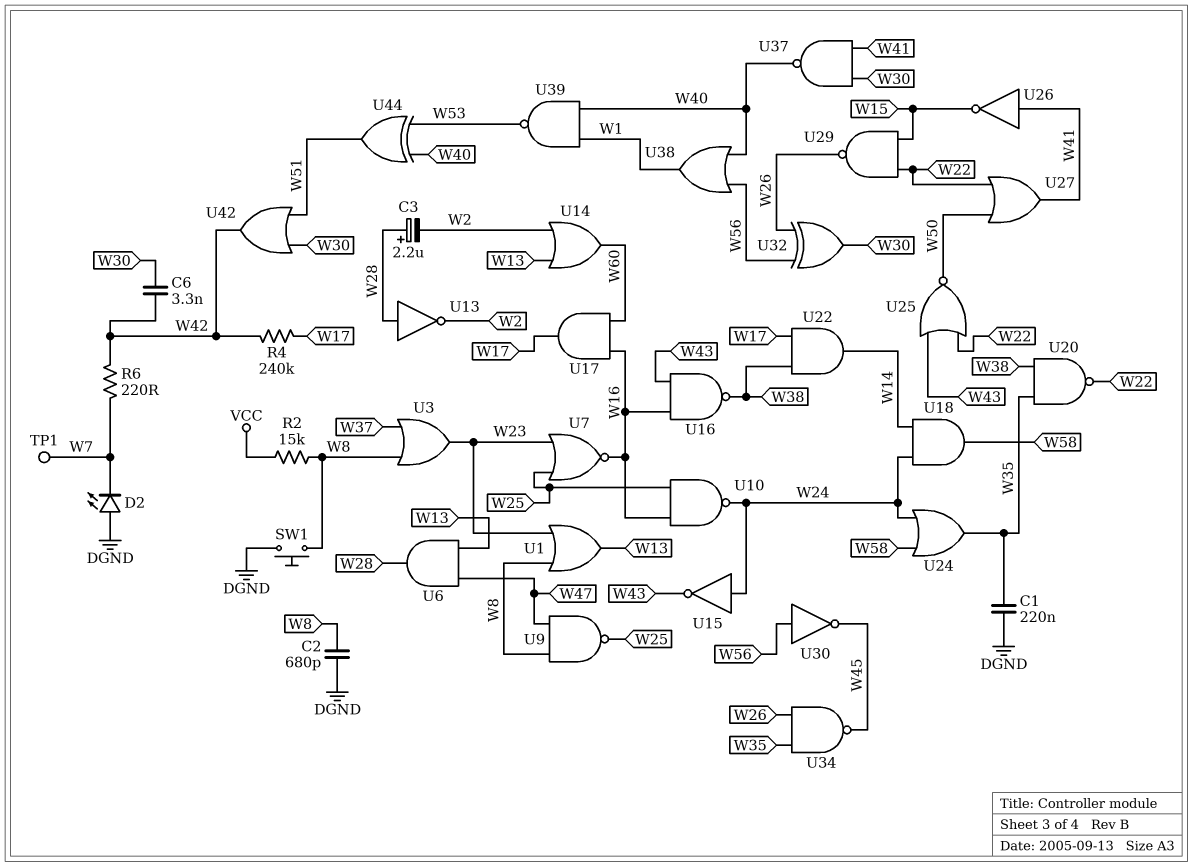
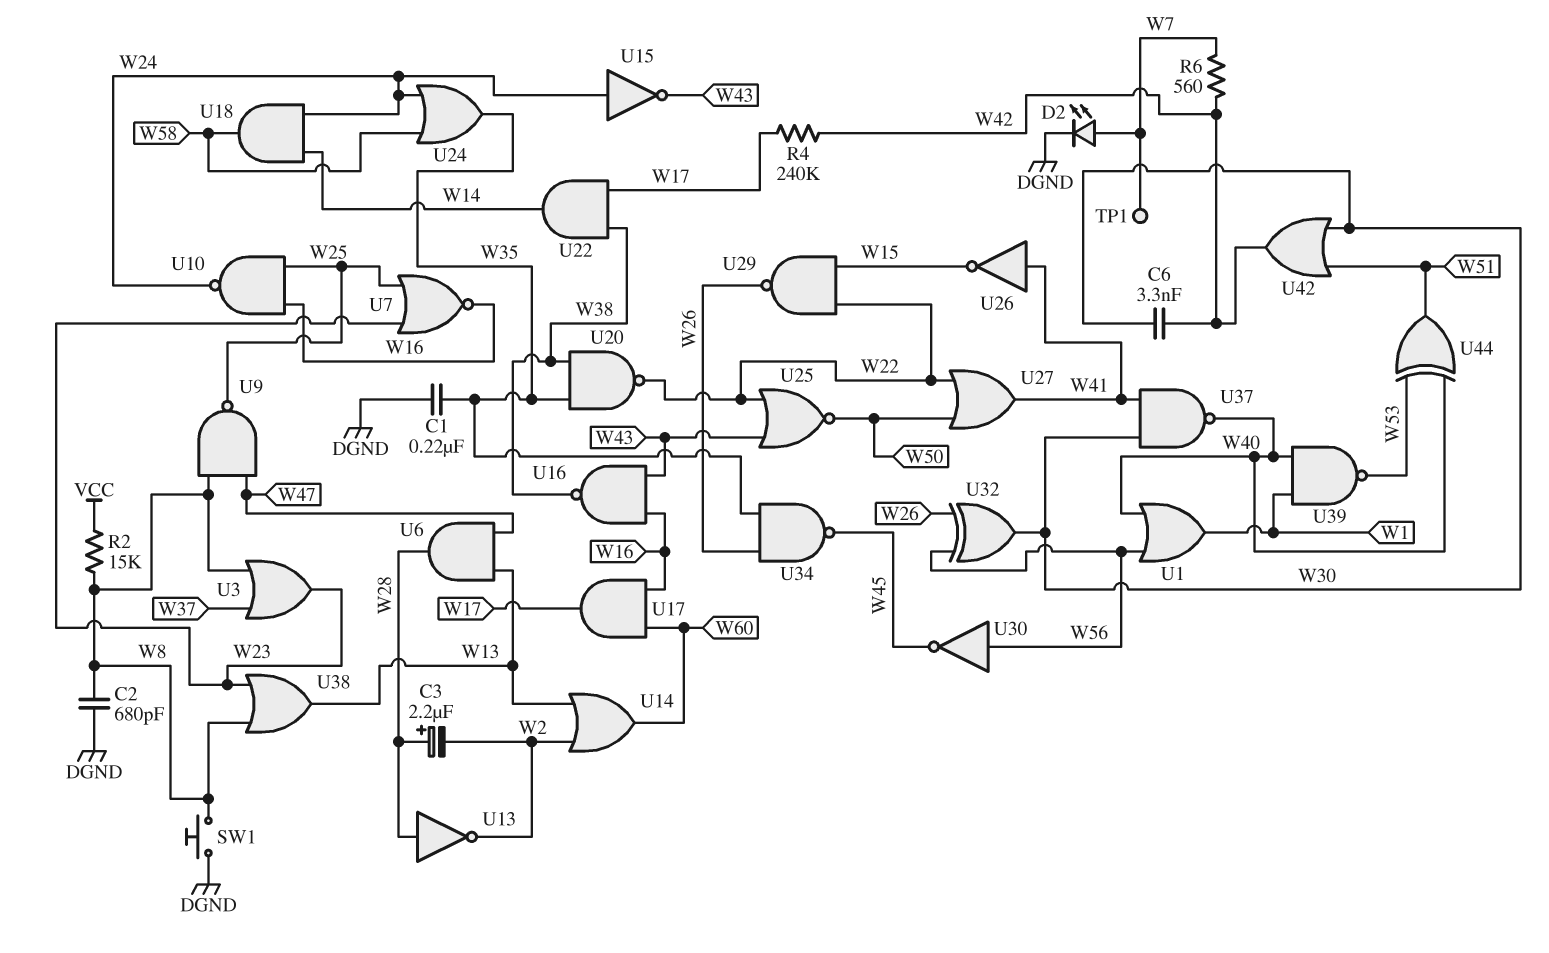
D2: LED (A DGND, K W7) -> LED (A W7, K DGND)
R6: 220 (W7, W42) -> 560 (W7, W42)
U1: OR (in W8, in W23, out W13) -> OR (in W40, in W56, out W1)
U38: OR (in W40, in W56, out W1) -> OR (in W8, in W23, out W13)

